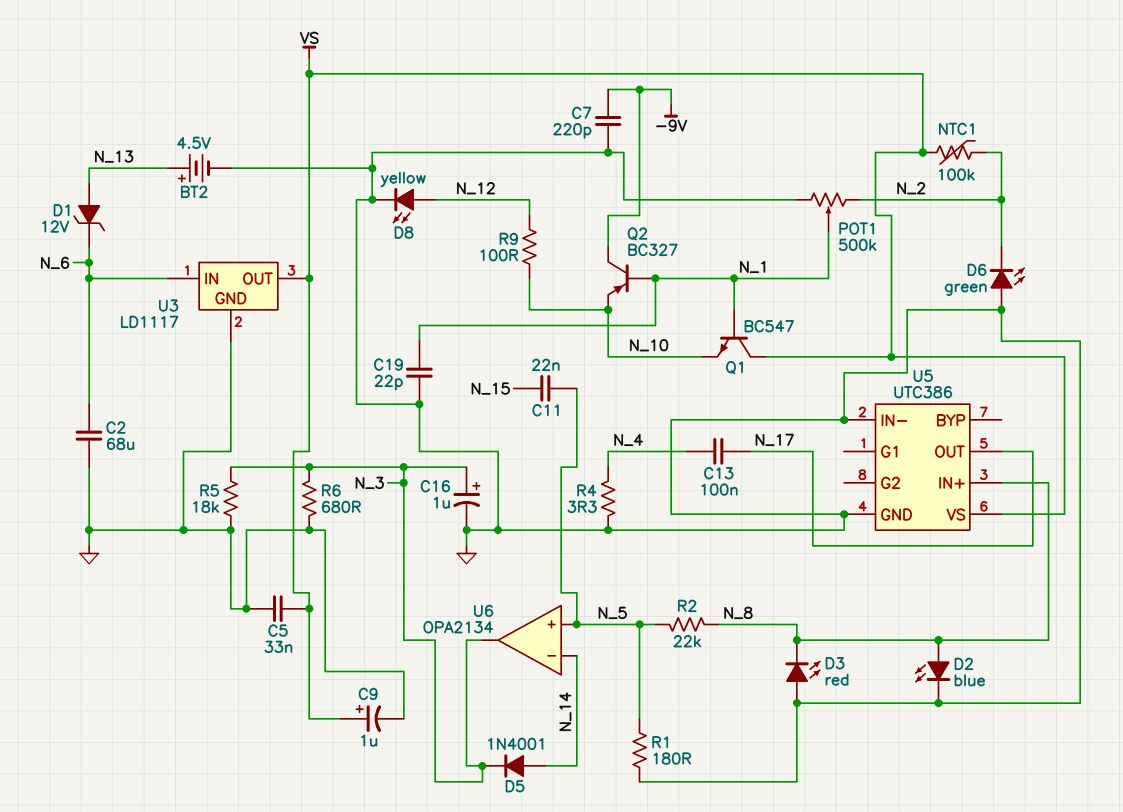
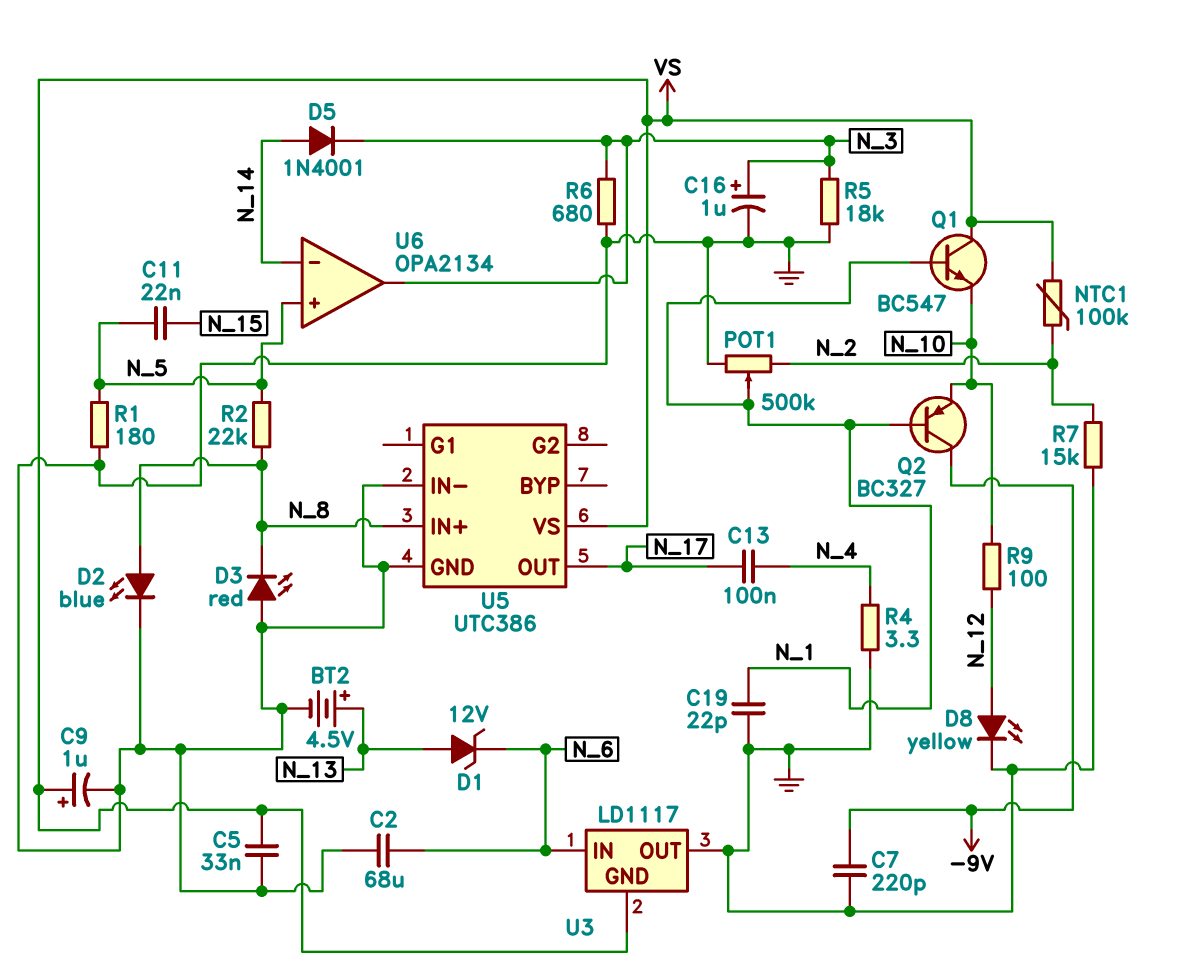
D6: LED green (A GND, K N_2) -> none
R7: none -> 15k (GND, N_2)
U3 pin GND: GND -> VS
U3 pin OUT: VS -> GND

